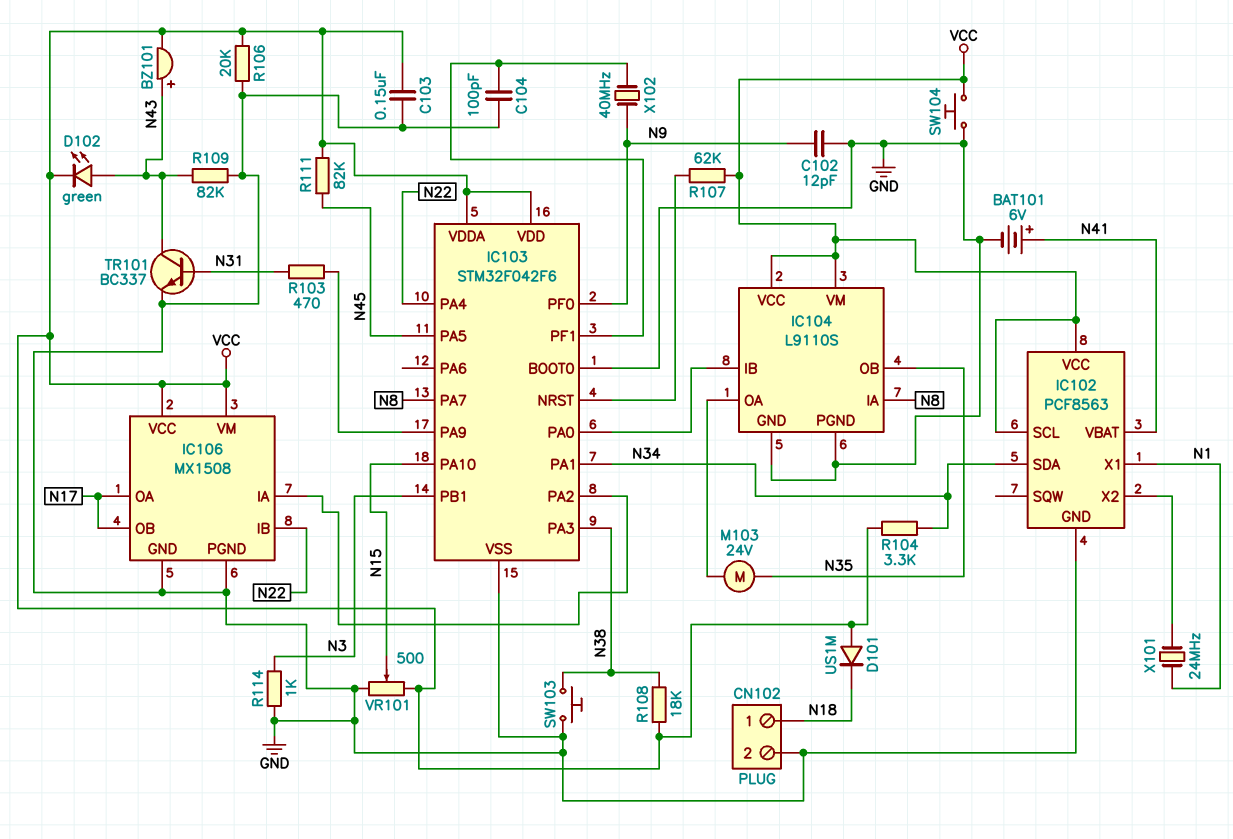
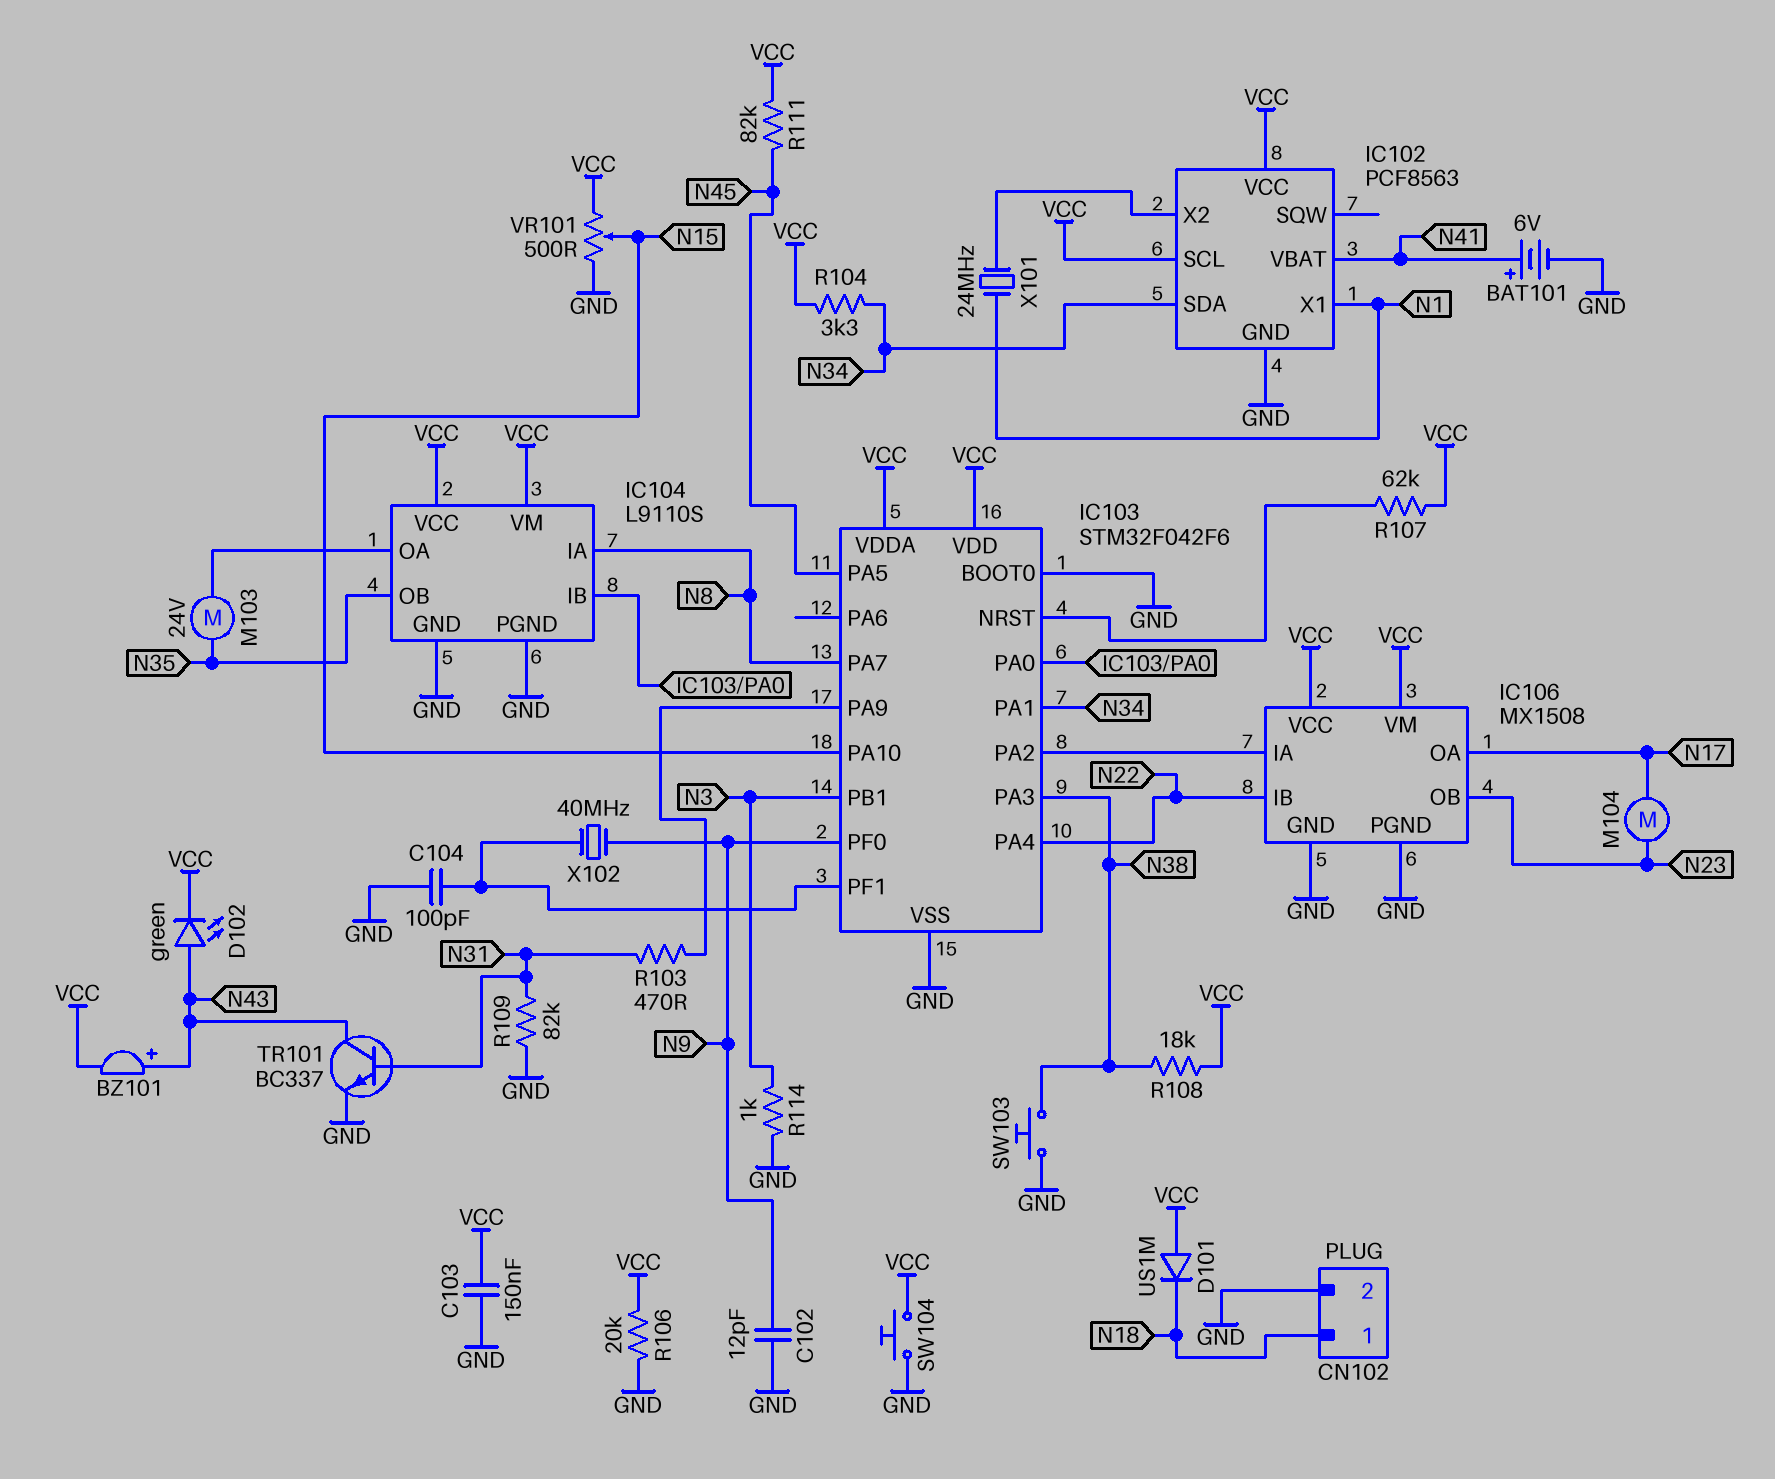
IC106 pin OB: N17 -> N23
M104: none -> motor (N17, N23)
R109: 82k (GND, N43) -> 82k (GND, N31)

